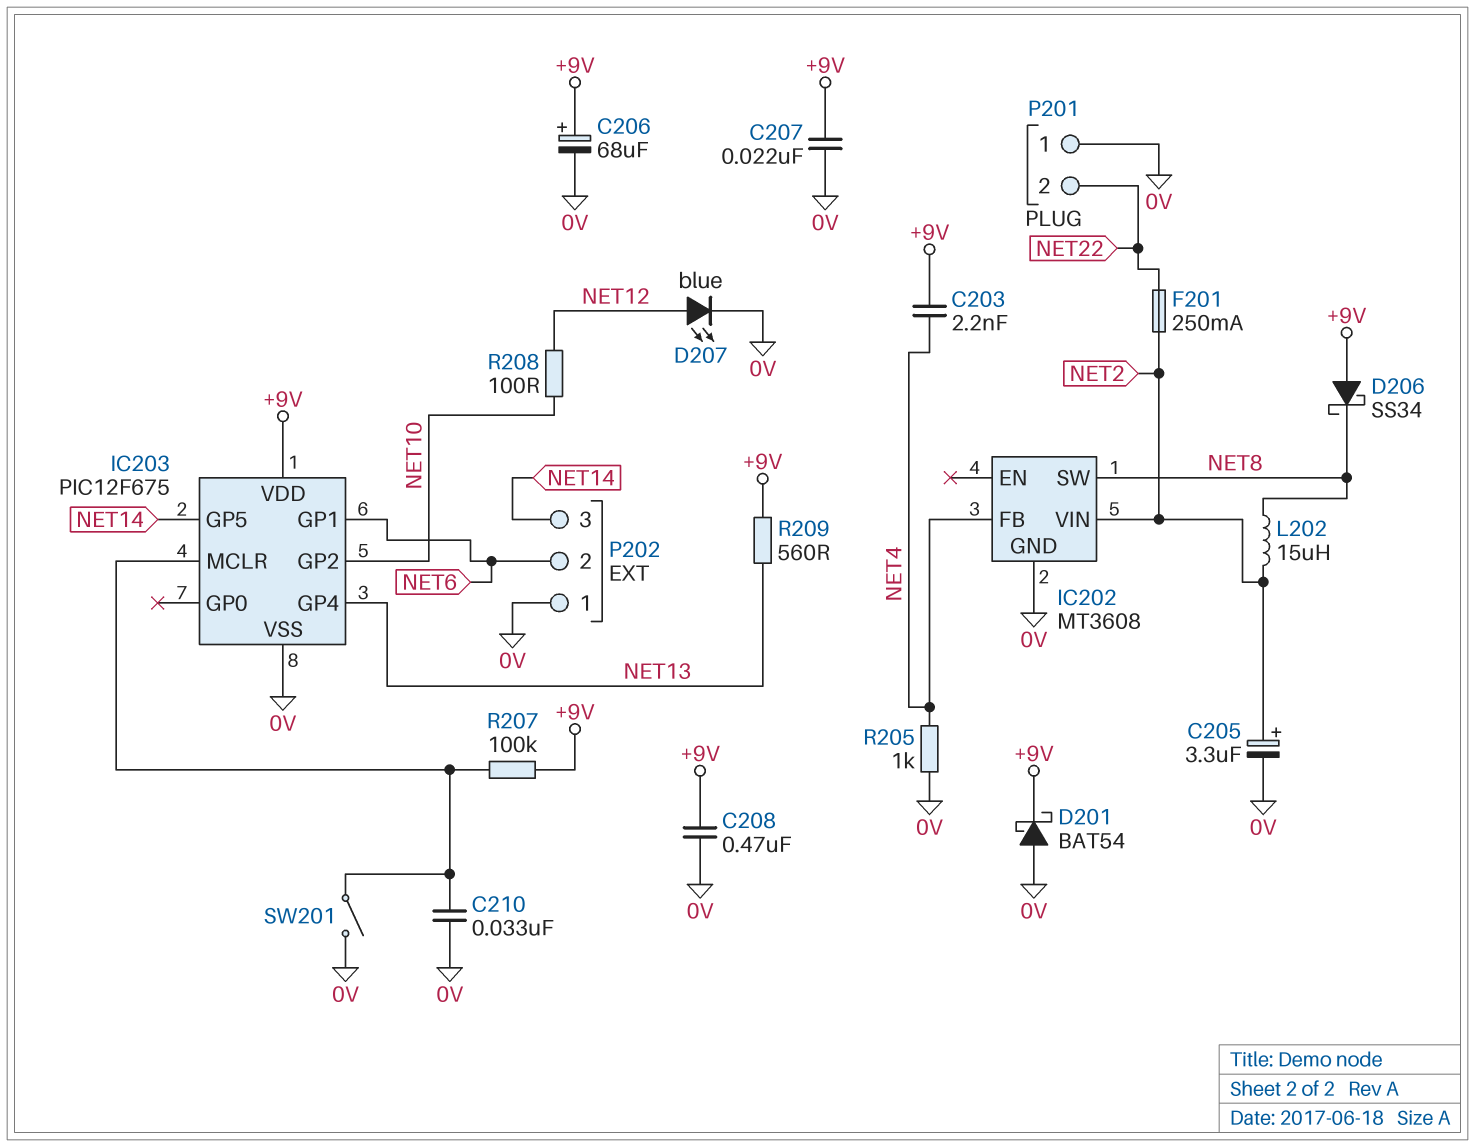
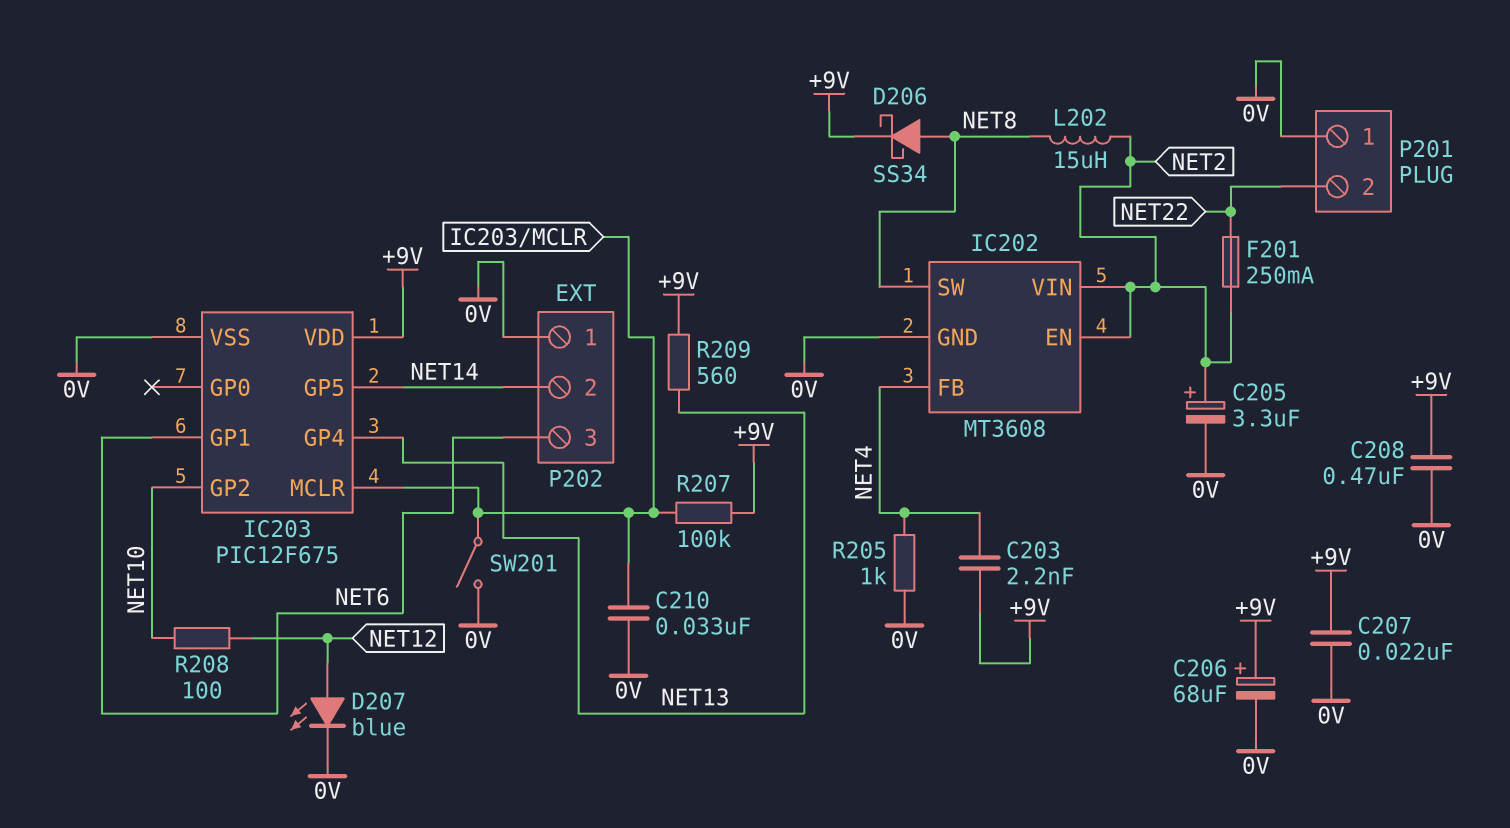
D201: schottky BAT54 (A 0V, K +9V) -> none
D206: schottky SS34 (A +9V, K NET8) -> schottky SS34 (A NET8, K +9V)
IC202 pin EN: none -> NET2
P202 pin 2: NET6 -> NET14
P202 pin 3: NET14 -> NET6

